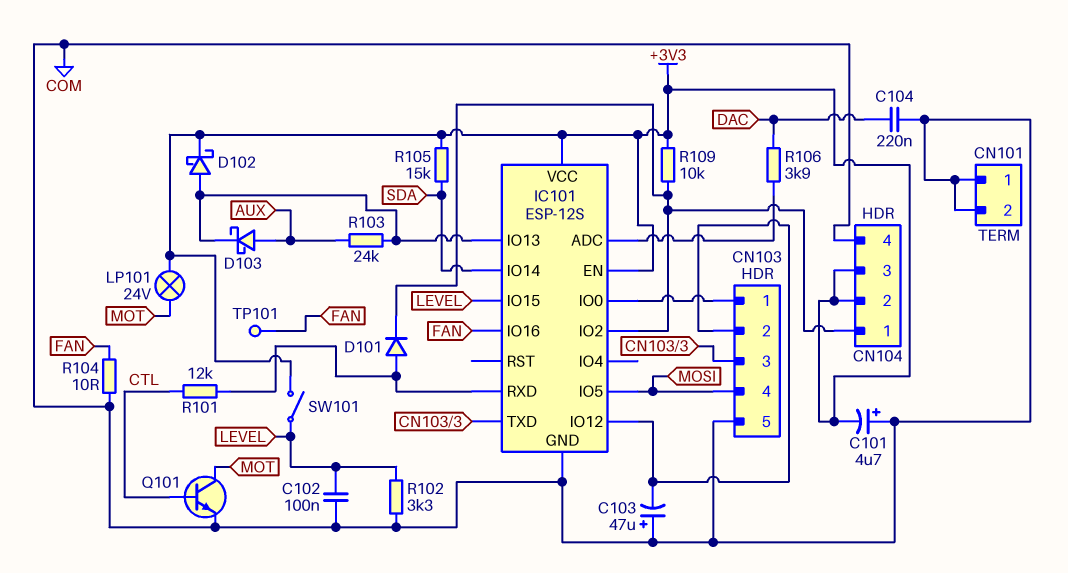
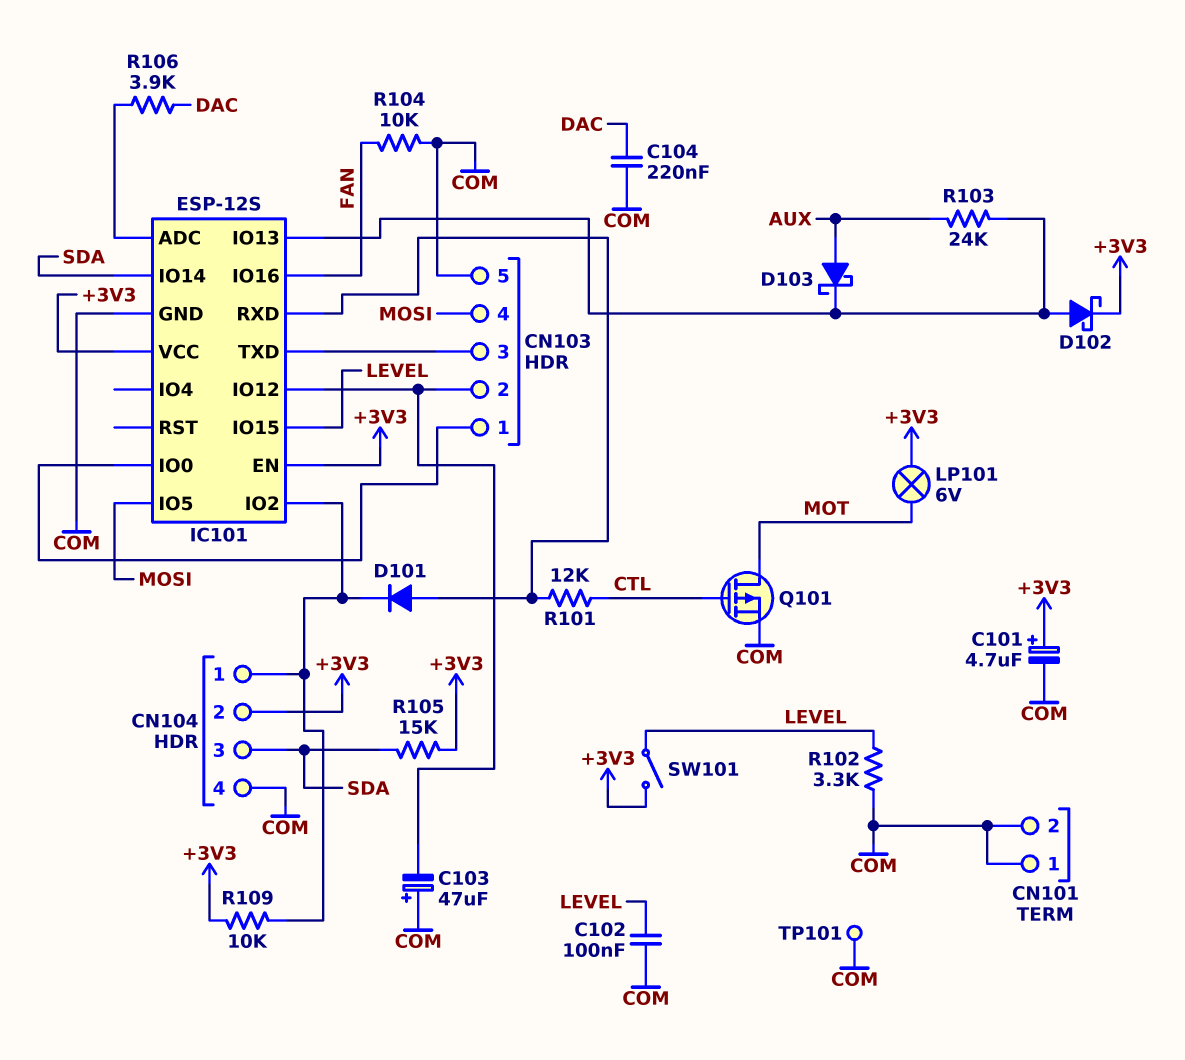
C101: 4.7uF (plus COM, minus +3V3) -> 4.7uF (plus +3V3, minus COM)
CN104 pin 3: +3V3 -> SDA
LP101: lamp 24V (+3V3, MOT) -> lamp 6V (+3V3, MOT)
Q101: NPN (B CTL, C MOT, E COM) -> PMOS (G CTL, D MOT, S COM)
R104: 10 (COM, FAN) -> 10k (COM, FAN)
TP101: test point (FAN) -> test point (COM)

